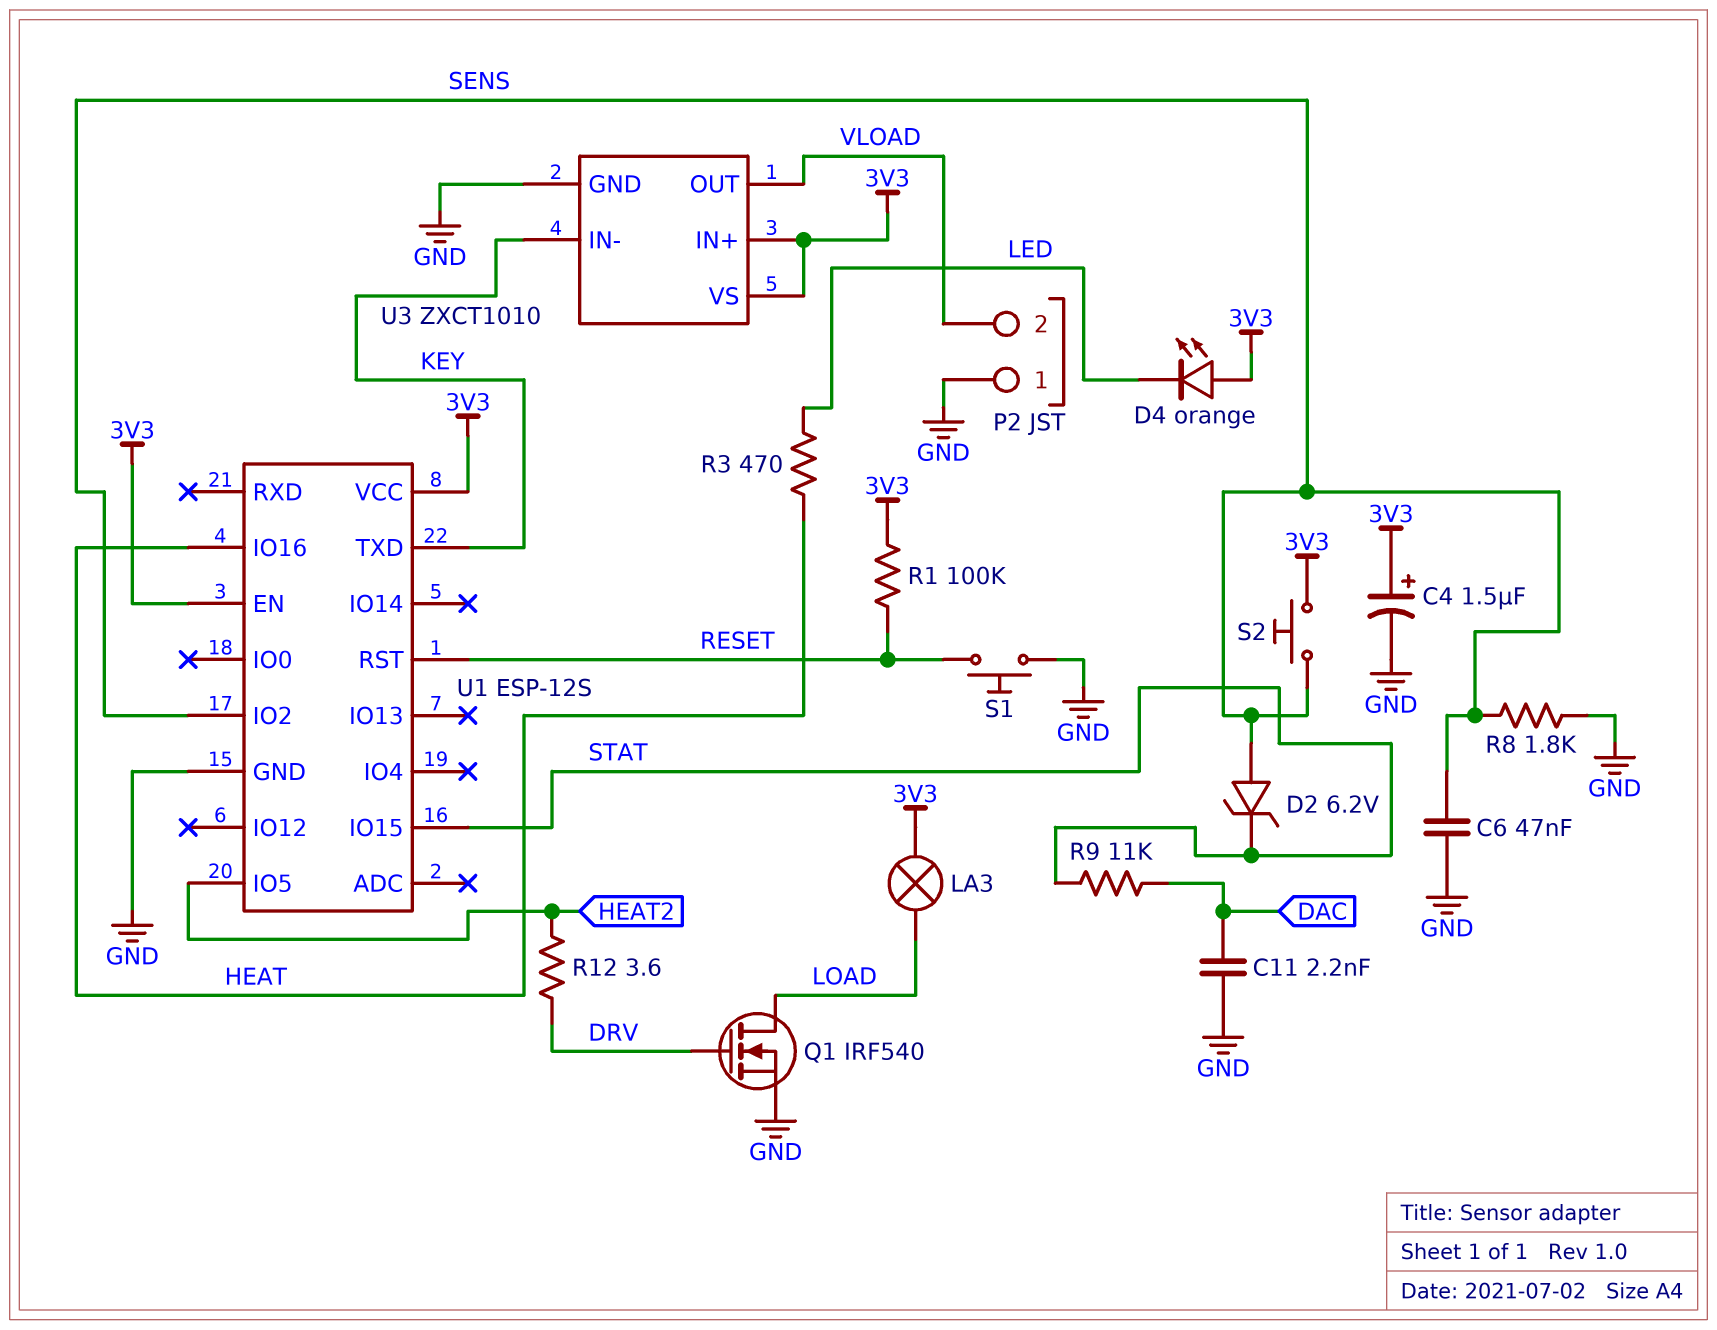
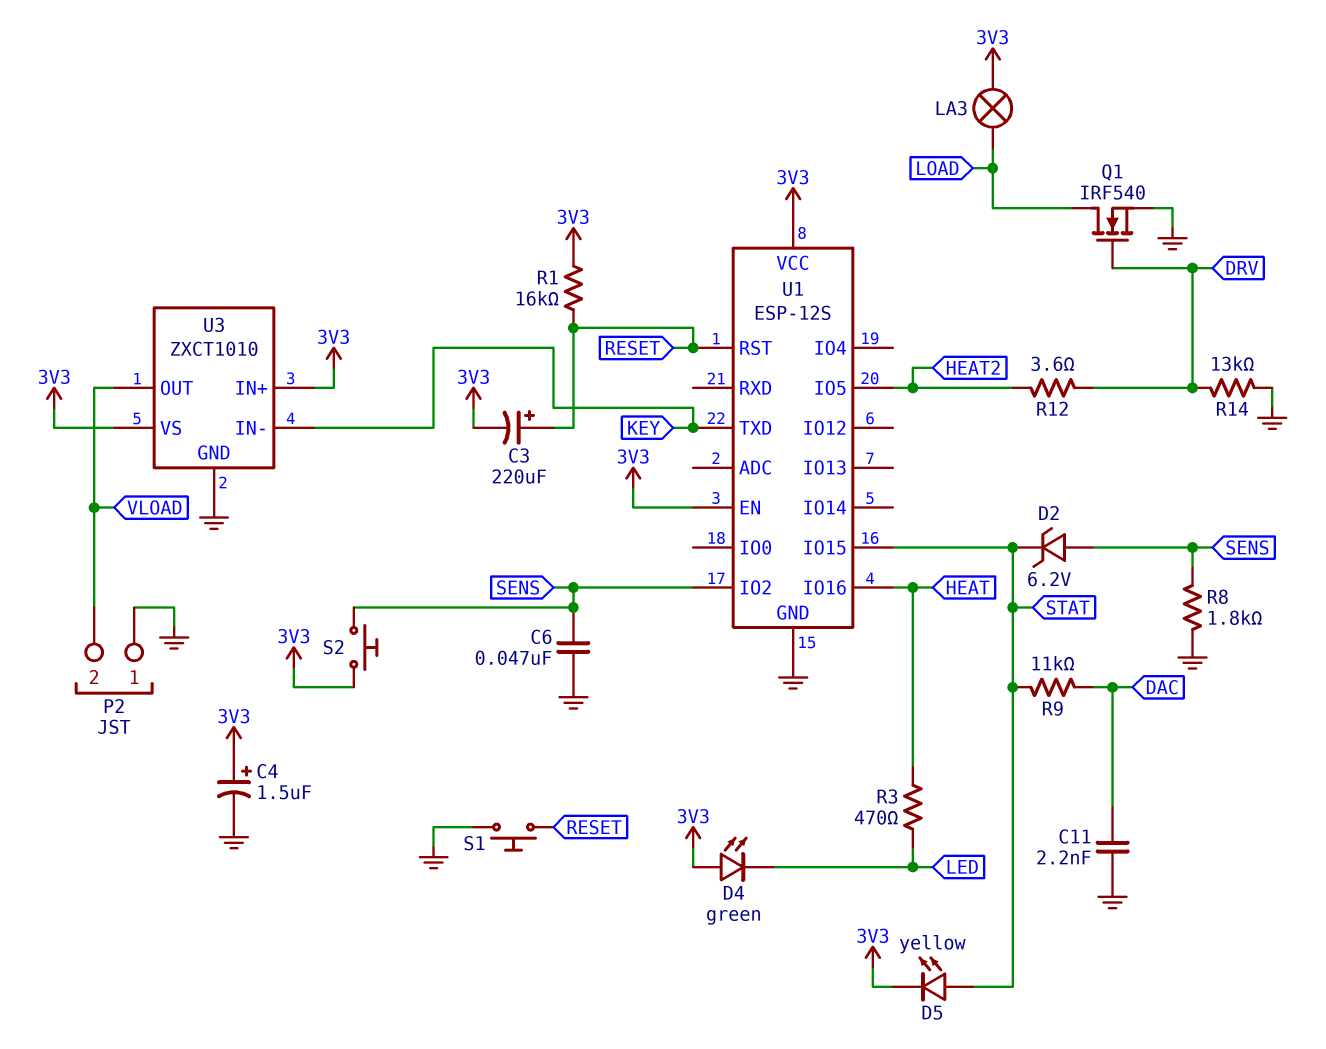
C3: none -> 220uF (plus RESET, minus 3V3)
D4: LED orange (A 3V3, K LED) -> LED green (A 3V3, K LED)
D5: none -> LED yellow (A STAT, K 3V3)
R1: 100k (3V3, RESET) -> 16k (3V3, RESET)
R14: none -> 13k (DRV, GND)

